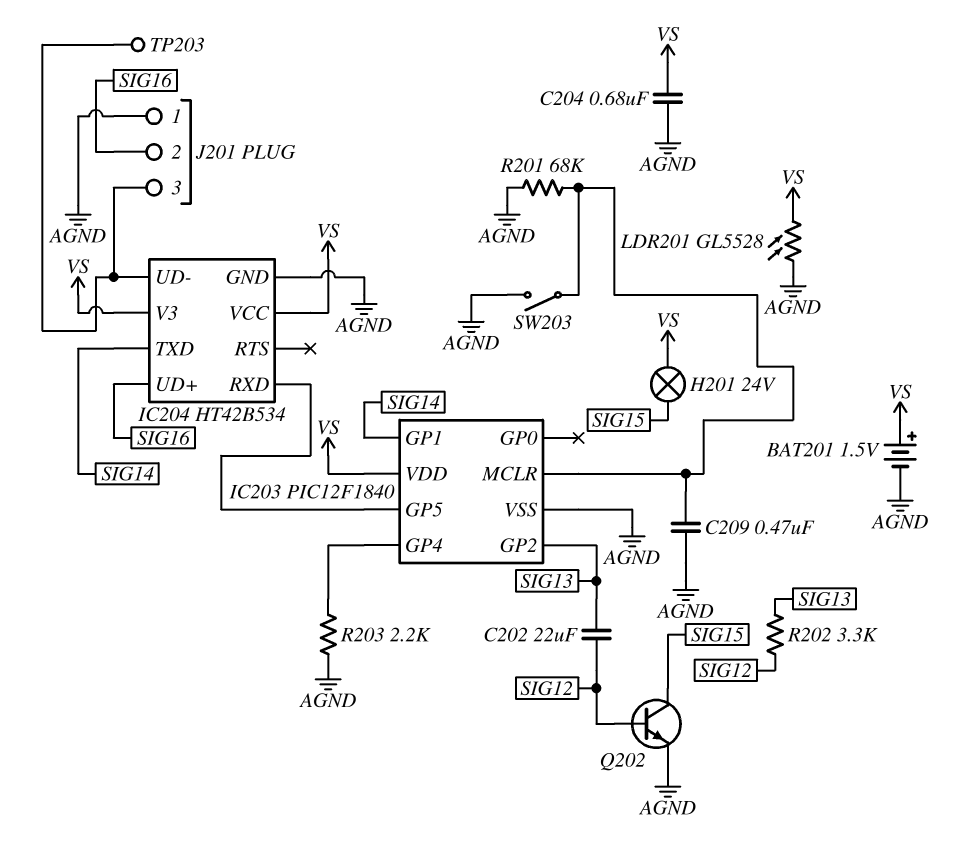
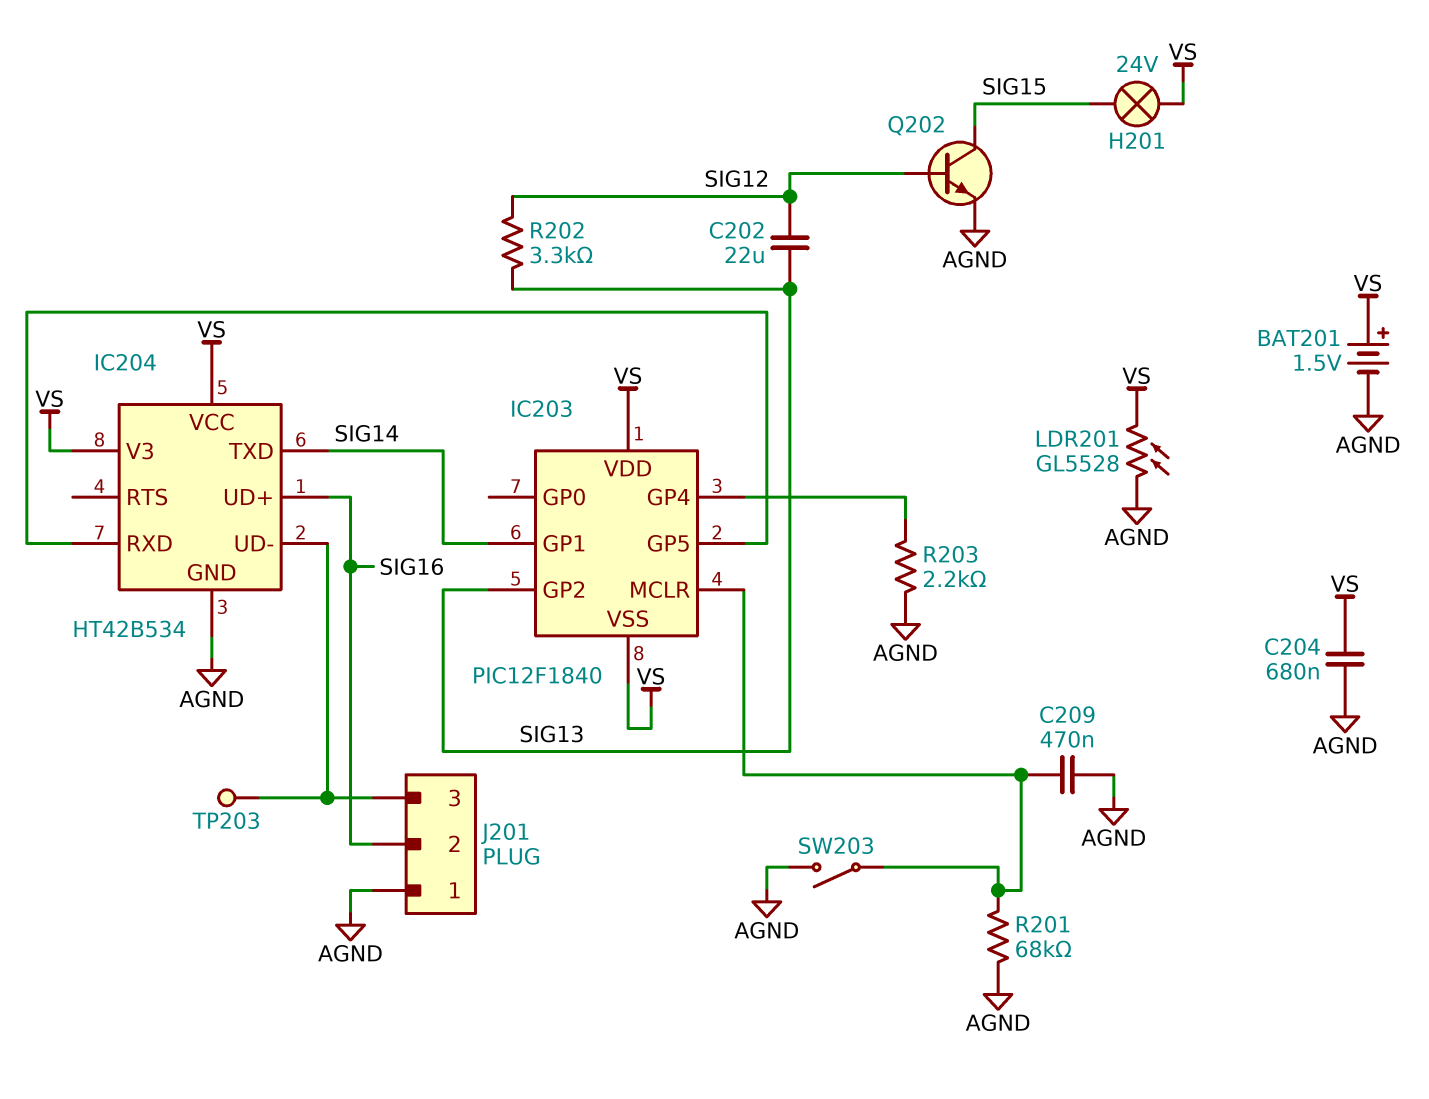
IC203 pin VSS: AGND -> VS

